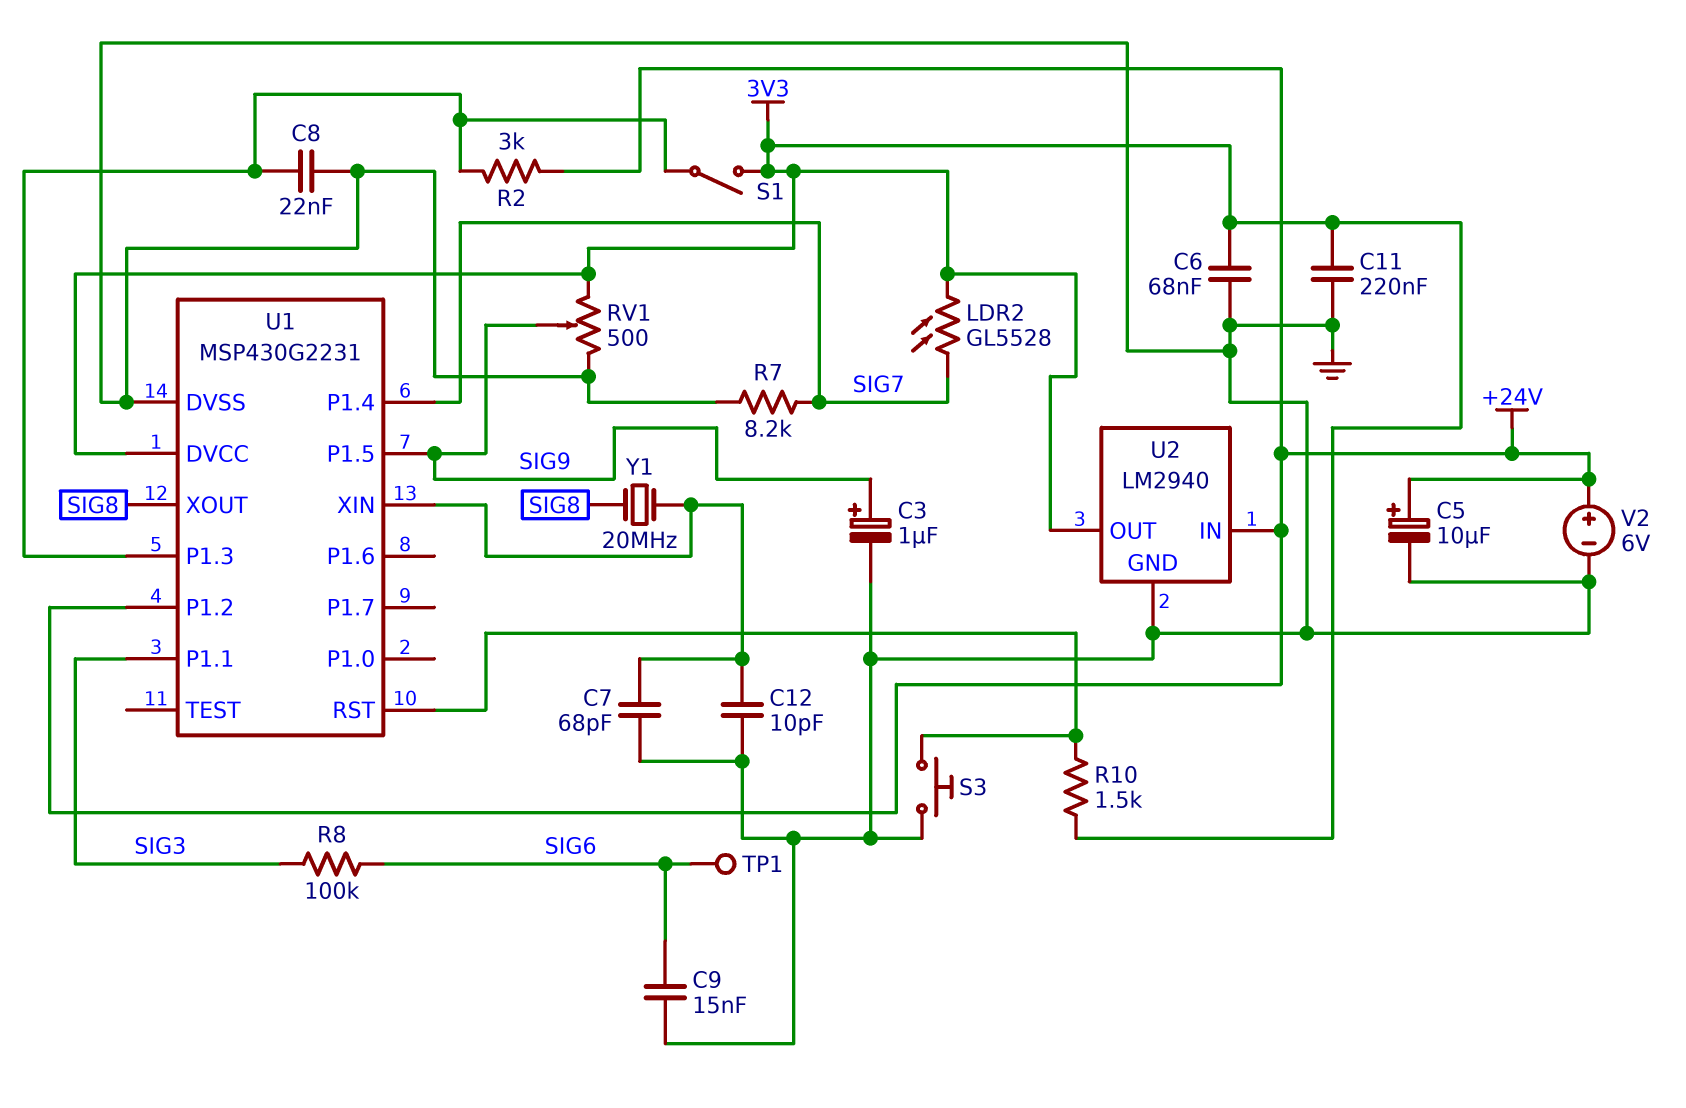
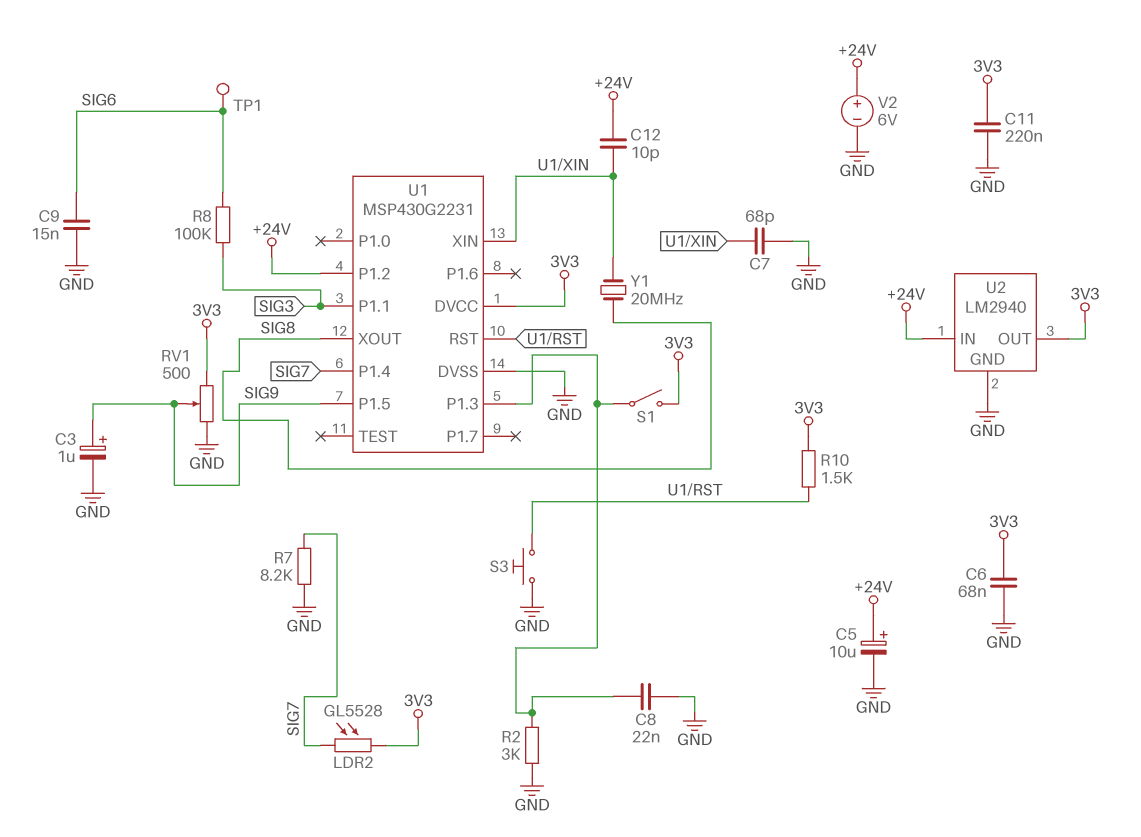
C12: 10pF (GND, U1/XIN) -> 10pF (+24V, U1/XIN)
R2: 3k (+24V, U1/P1.3) -> 3k (GND, U1/P1.3)

